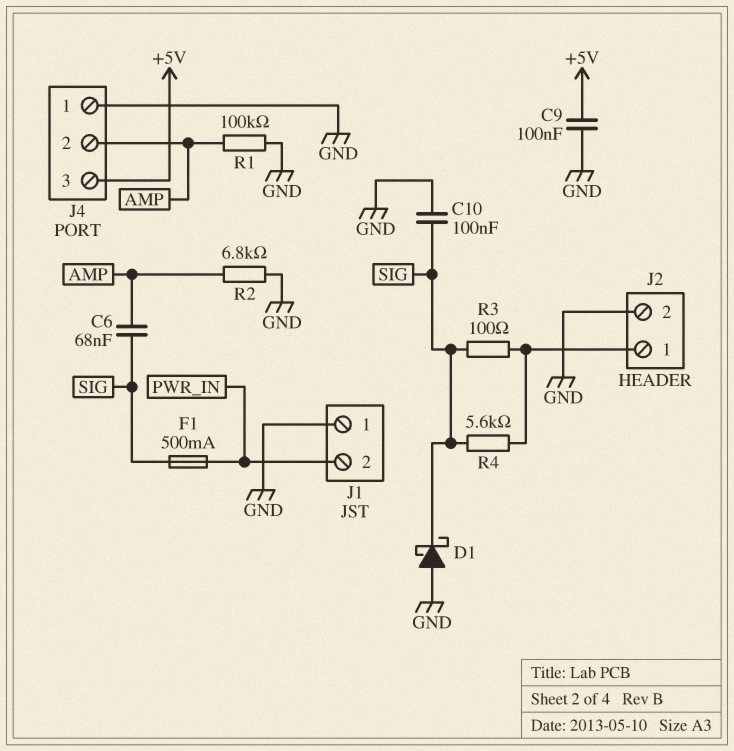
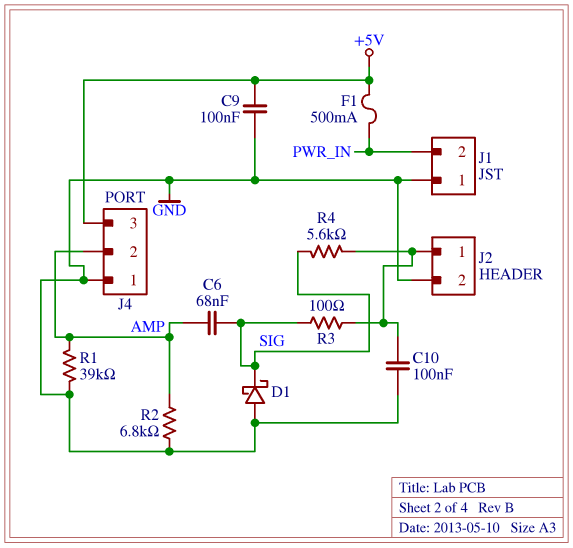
C10: 100nF (GND, SIG) -> 100nF (GND, J2/1)
F1: 500mA (PWR_IN, SIG) -> 500mA (+5V, PWR_IN)
R1: 100k (AMP, GND) -> 39k (AMP, GND)

